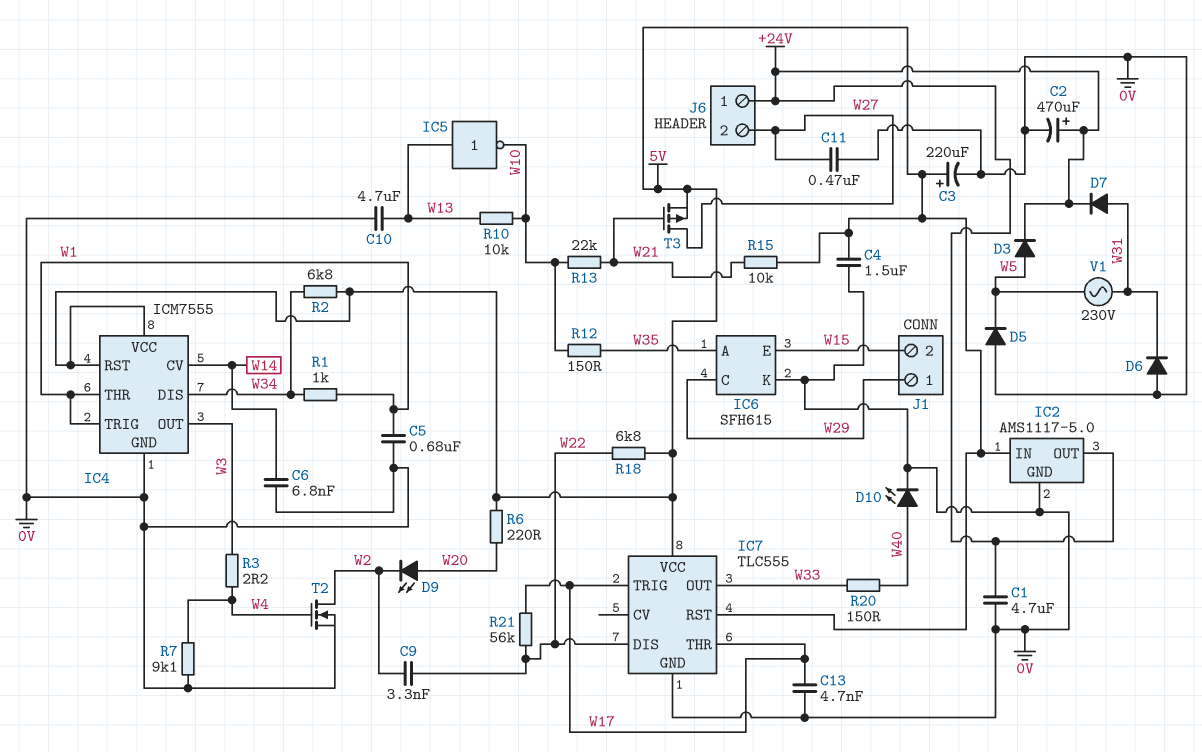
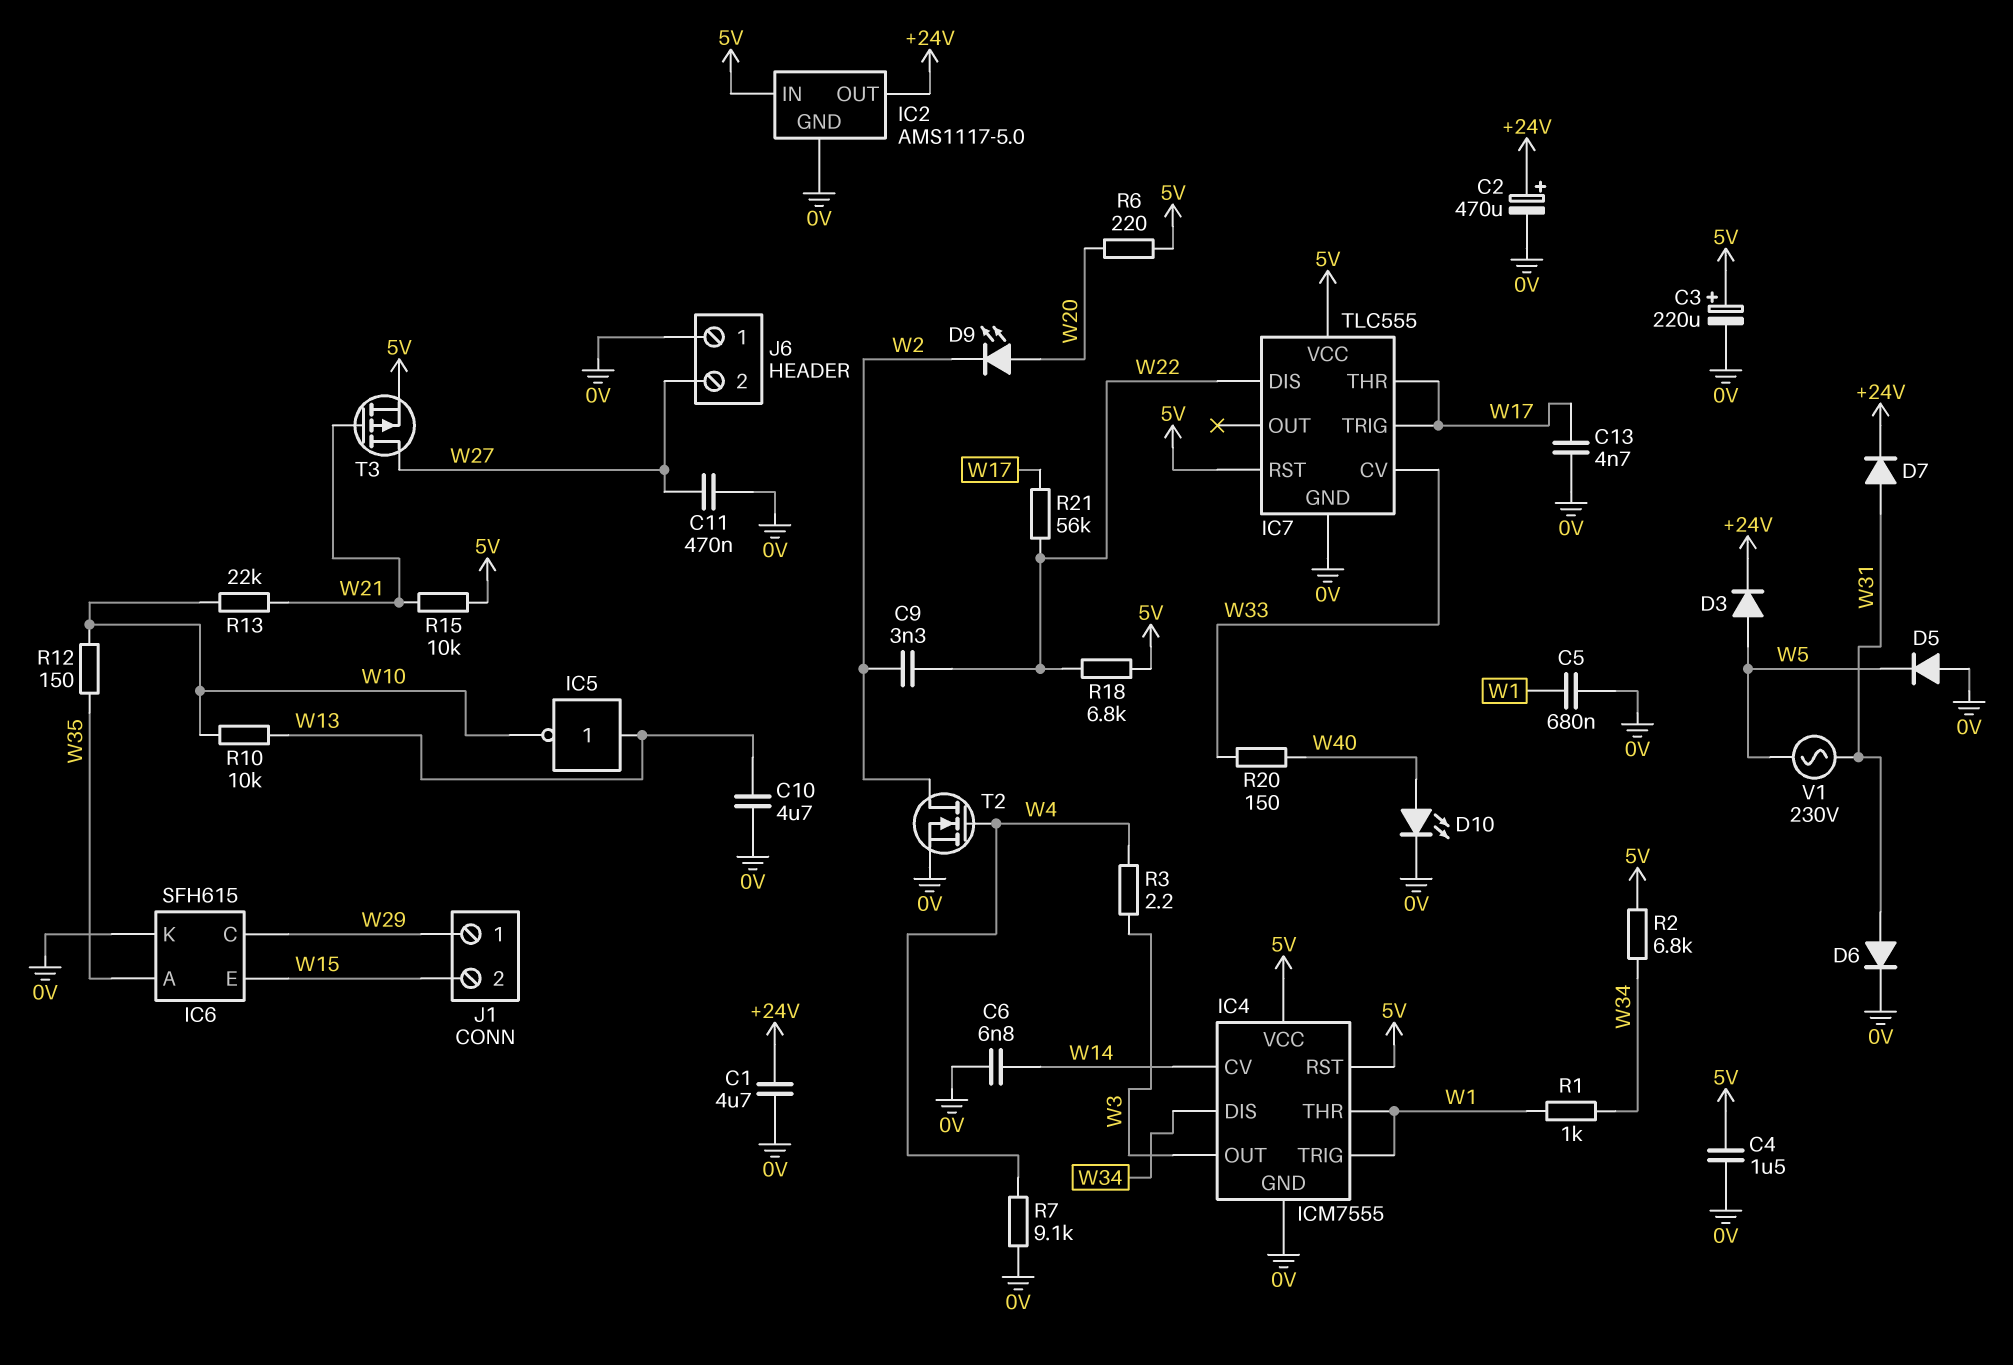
D6: diode (A 0V, K W31) -> diode (A W31, K 0V)
IC7 pin CV: none -> W33
IC7 pin OUT: W33 -> none
J6 pin 1: +24V -> 0V

